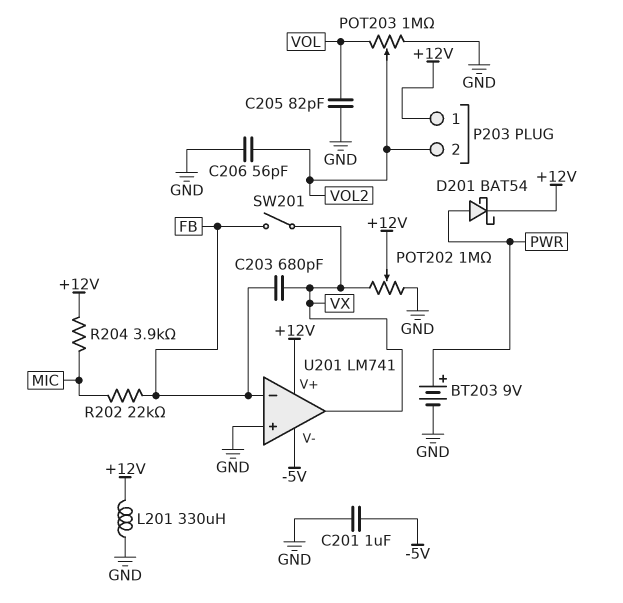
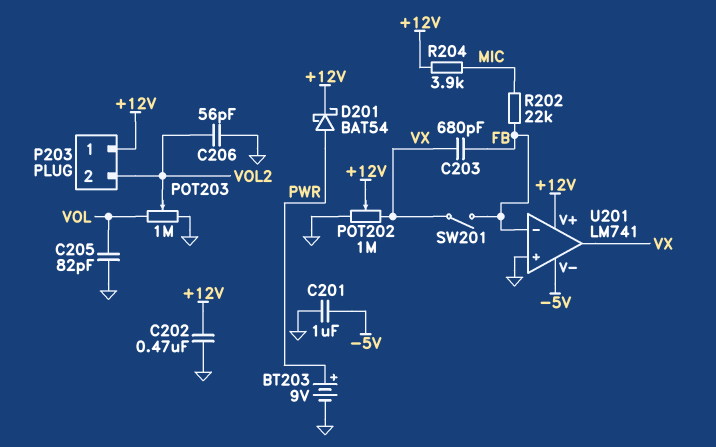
C202: none -> 470nF (+12V, GND)
L201: 330uH (+12V, GND) -> none

